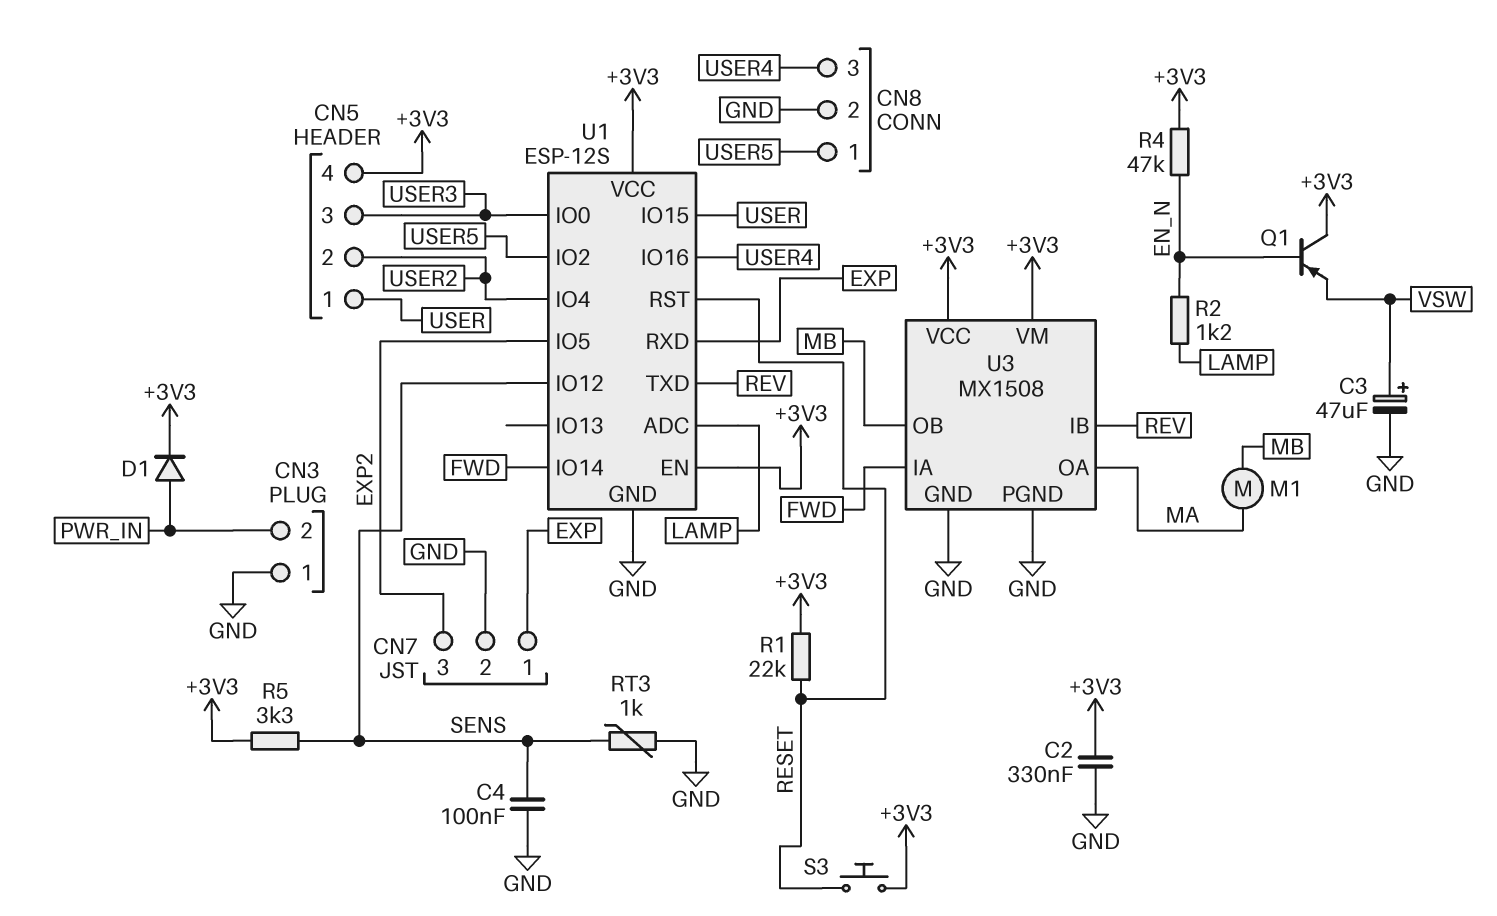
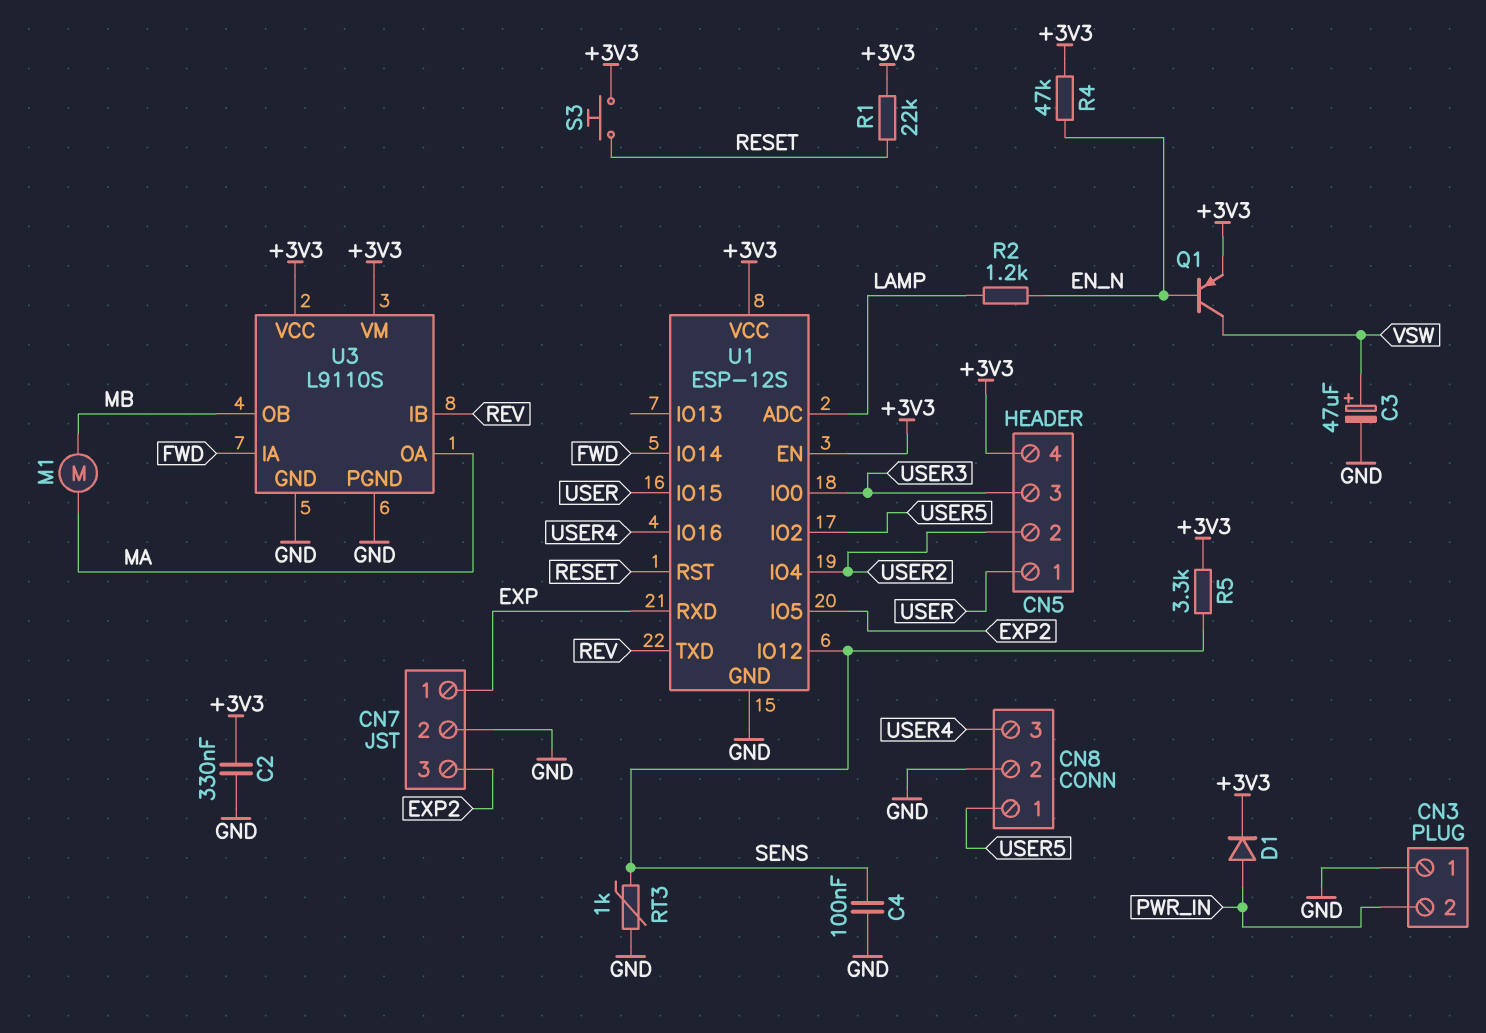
Q1: PNP (B EN_N, C +3V3, E VSW) -> PNP (B EN_N, C VSW, E +3V3)
U3: MX1508 -> L9110S

